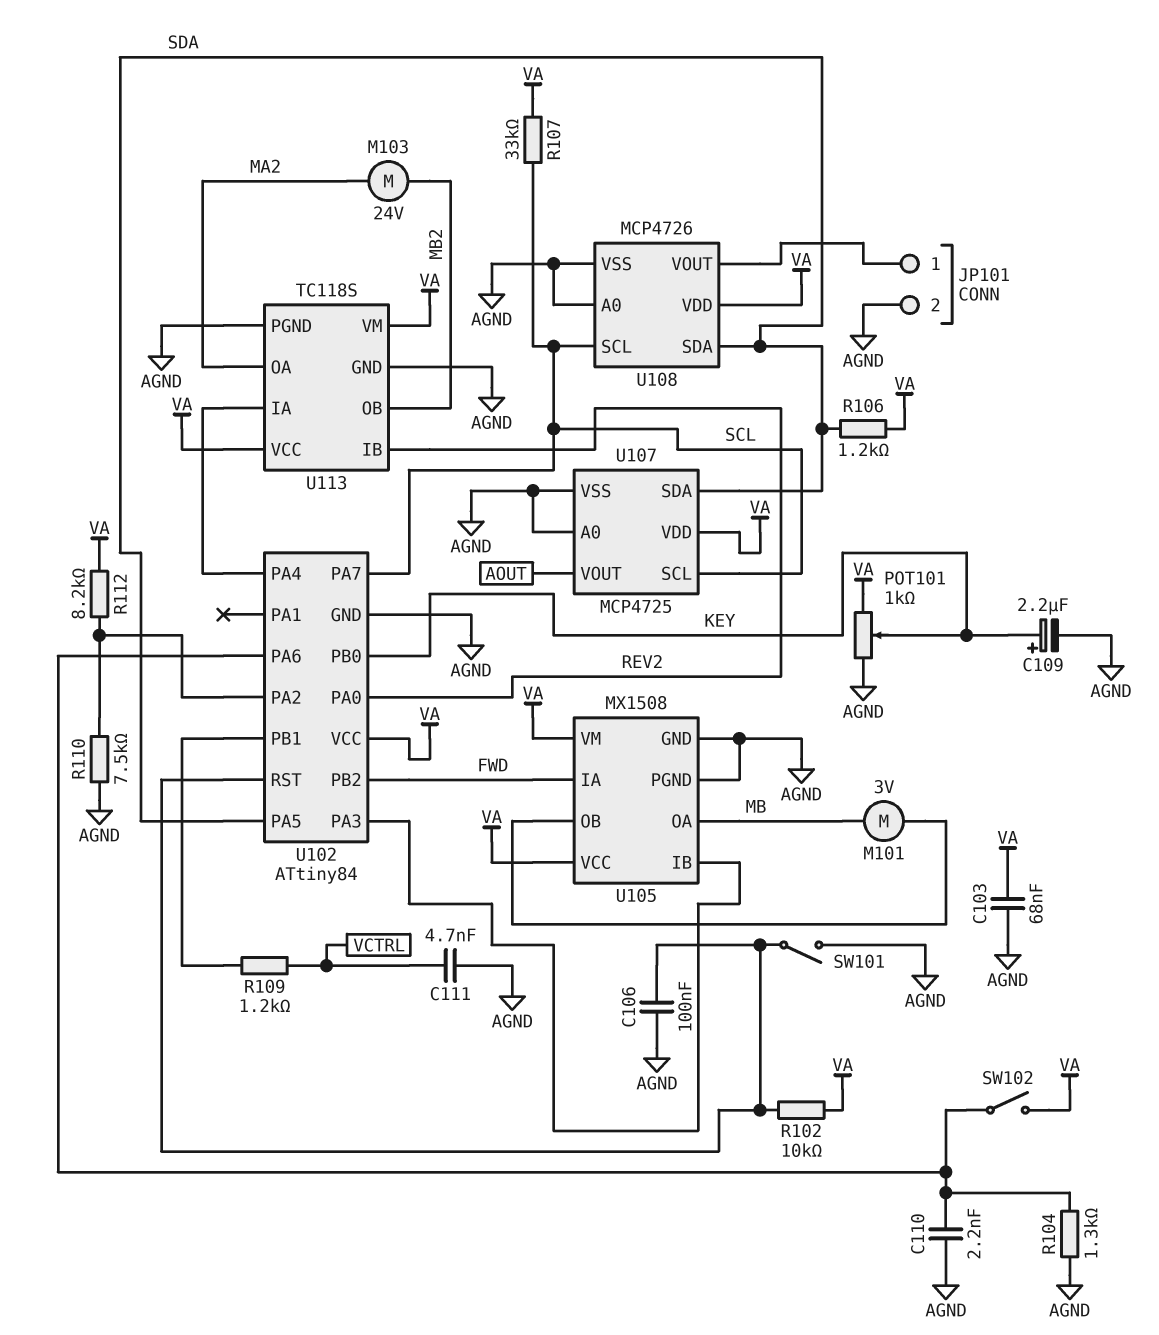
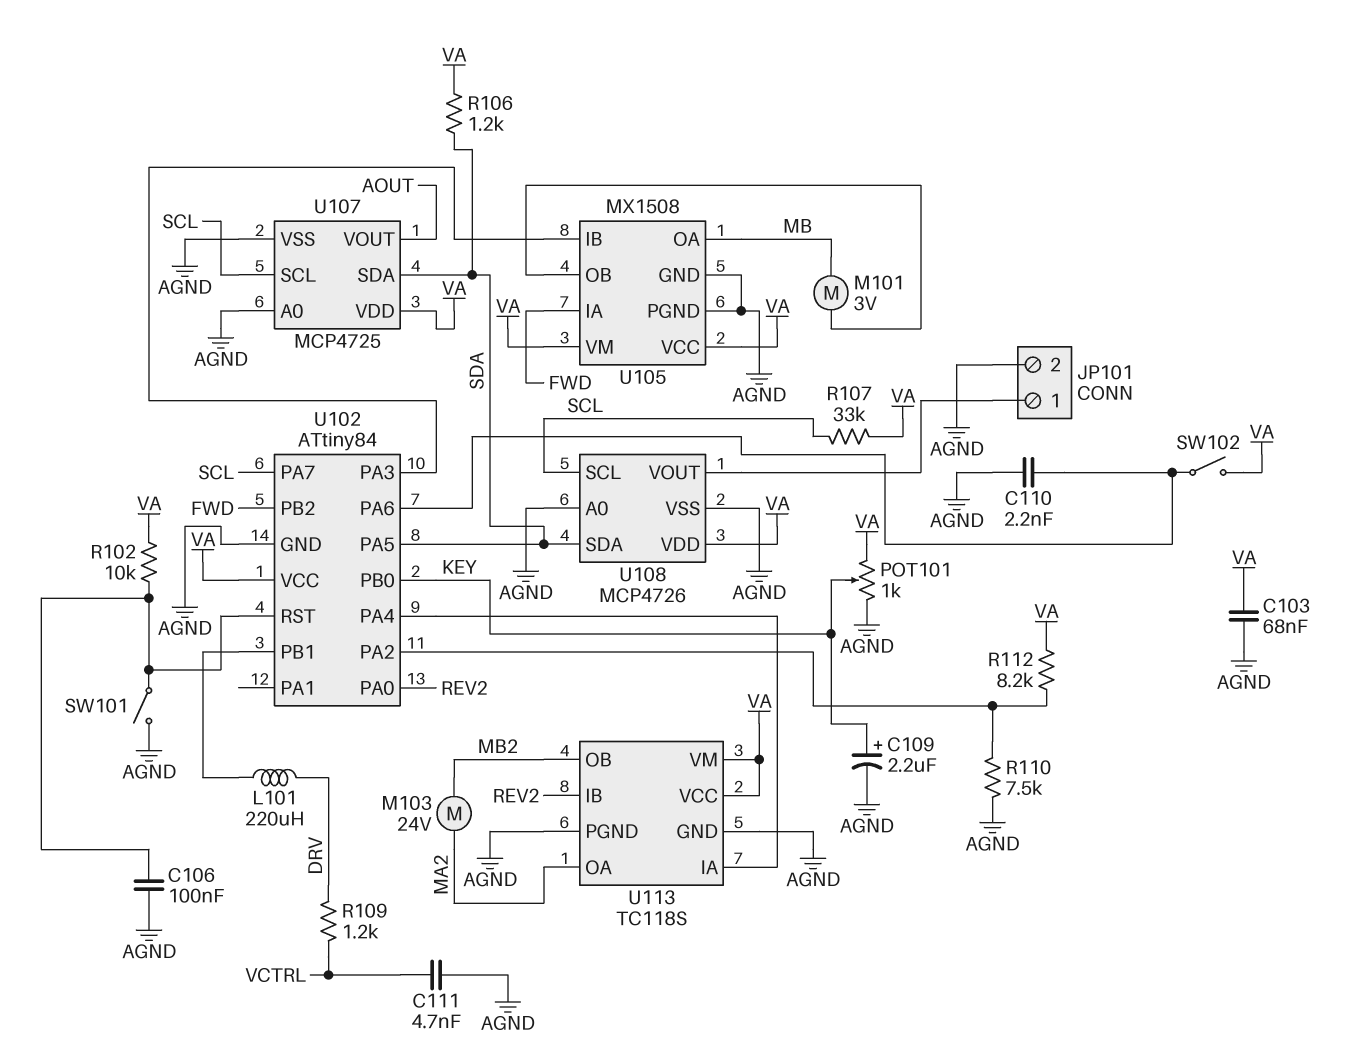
L101: none -> 220uH (DRV, U102/PB1)
R104: 1.3k (AGND, U102/PA6) -> none
R109: 1.2k (U102/PB1, VCTRL) -> 1.2k (DRV, VCTRL)

